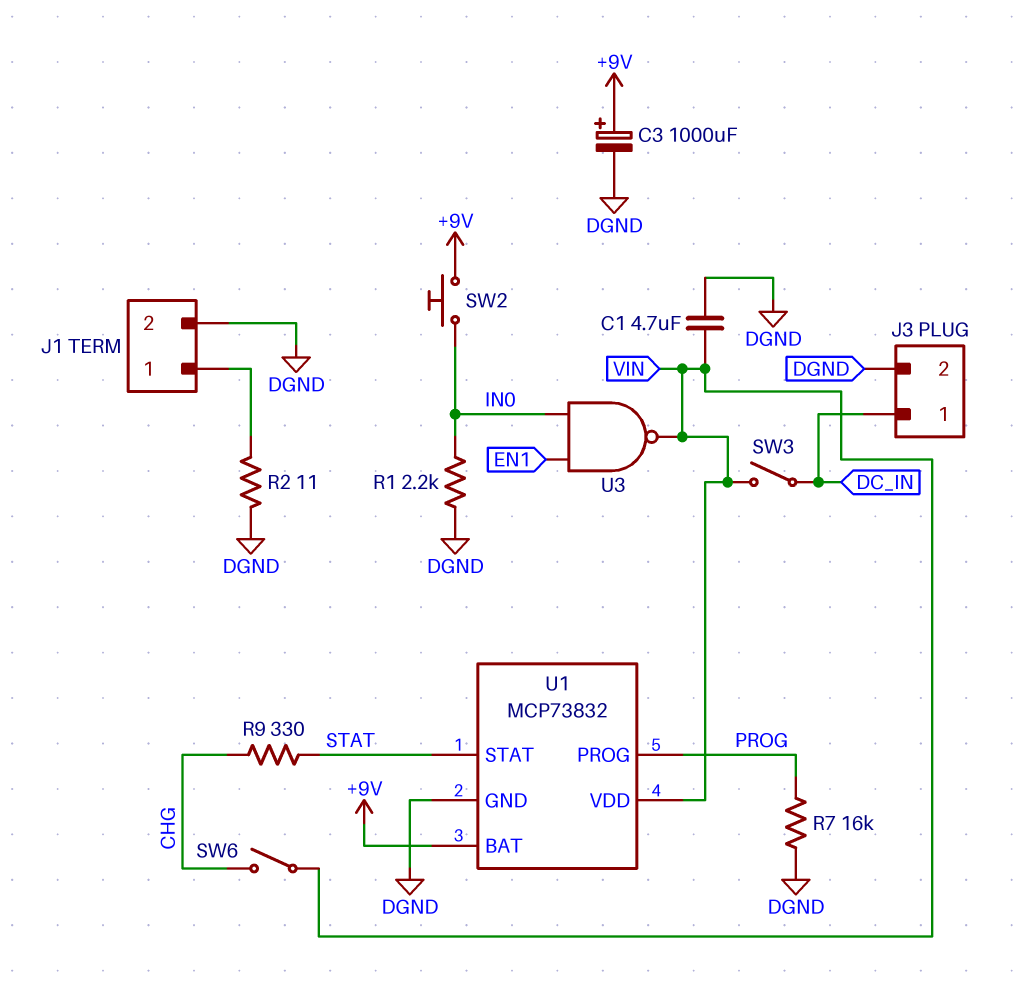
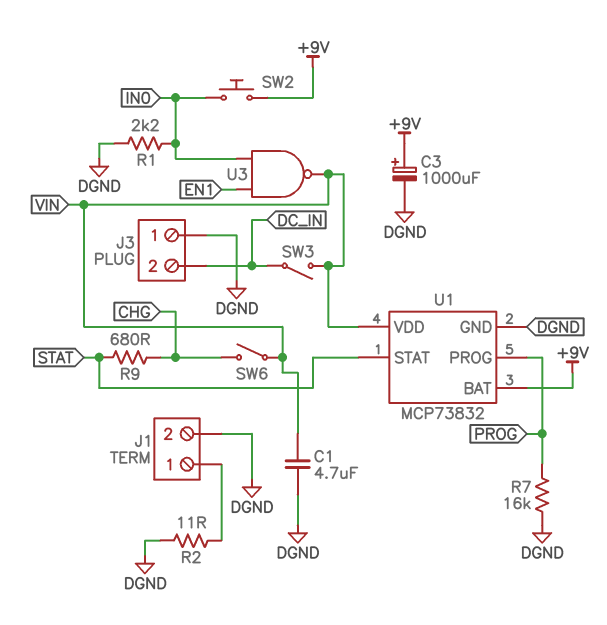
J3 pin 1: DC_IN -> DGND
J3 pin 2: DGND -> DC_IN
R9: 330 (CHG, STAT) -> 680 (CHG, STAT)

